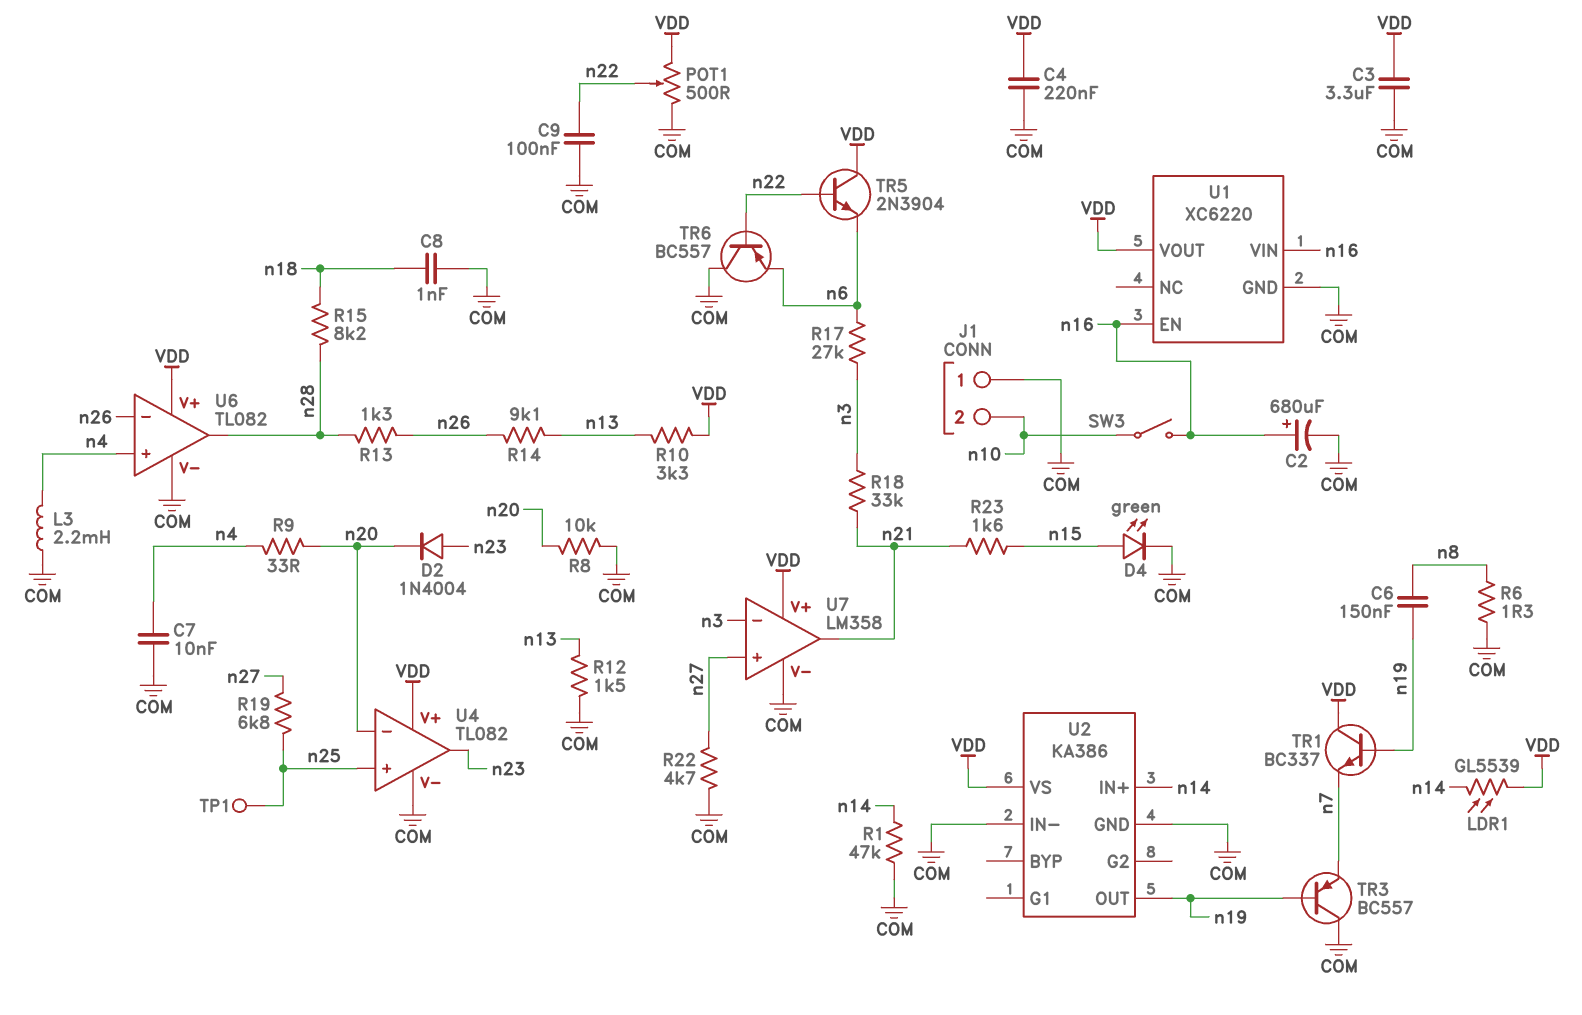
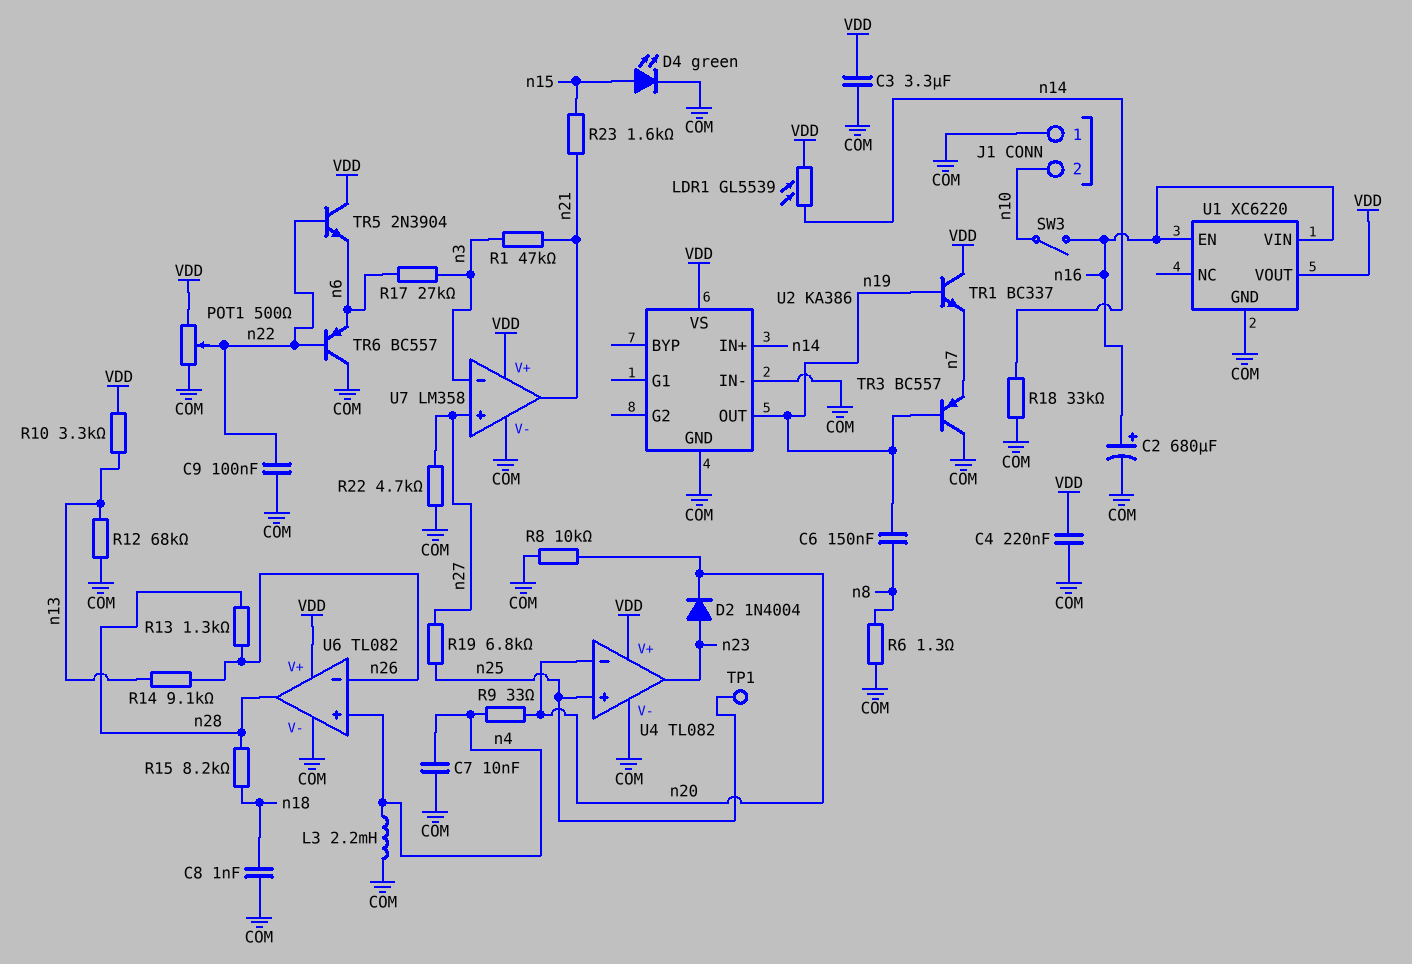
R1: 47k (COM, n14) -> 47k (n3, n21)
R12: 1.5k (COM, n13) -> 68k (COM, n13)
R18: 33k (n3, n21) -> 33k (COM, n14)

